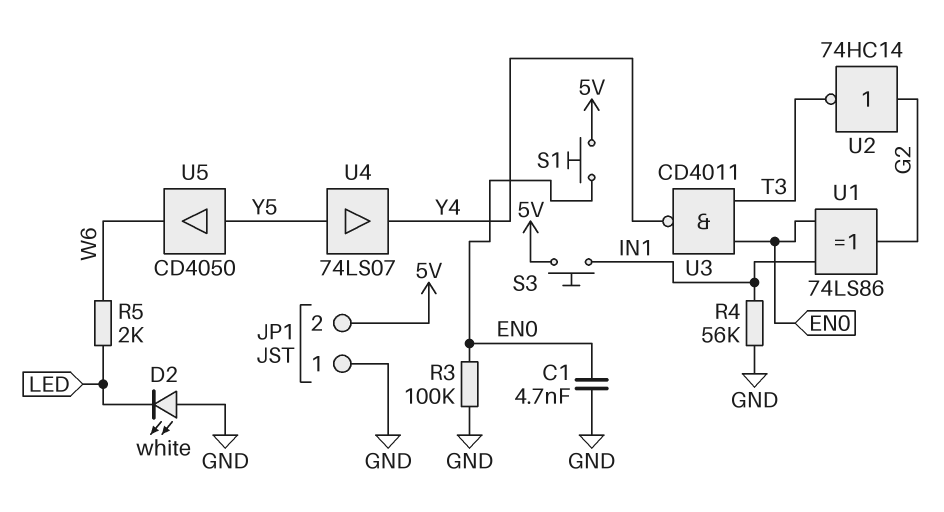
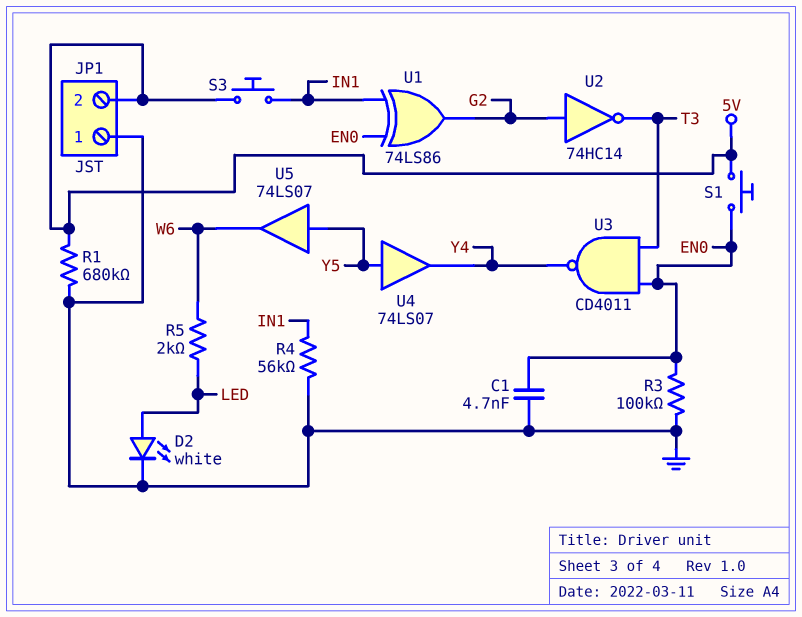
D2: LED white (A GND, K LED) -> LED white (A LED, K GND)
R1: none -> 680k (5V, GND)
U5: buffer CD4050 (in Y5, out W6) -> buffer 74LS07 (in Y5, out W6)

